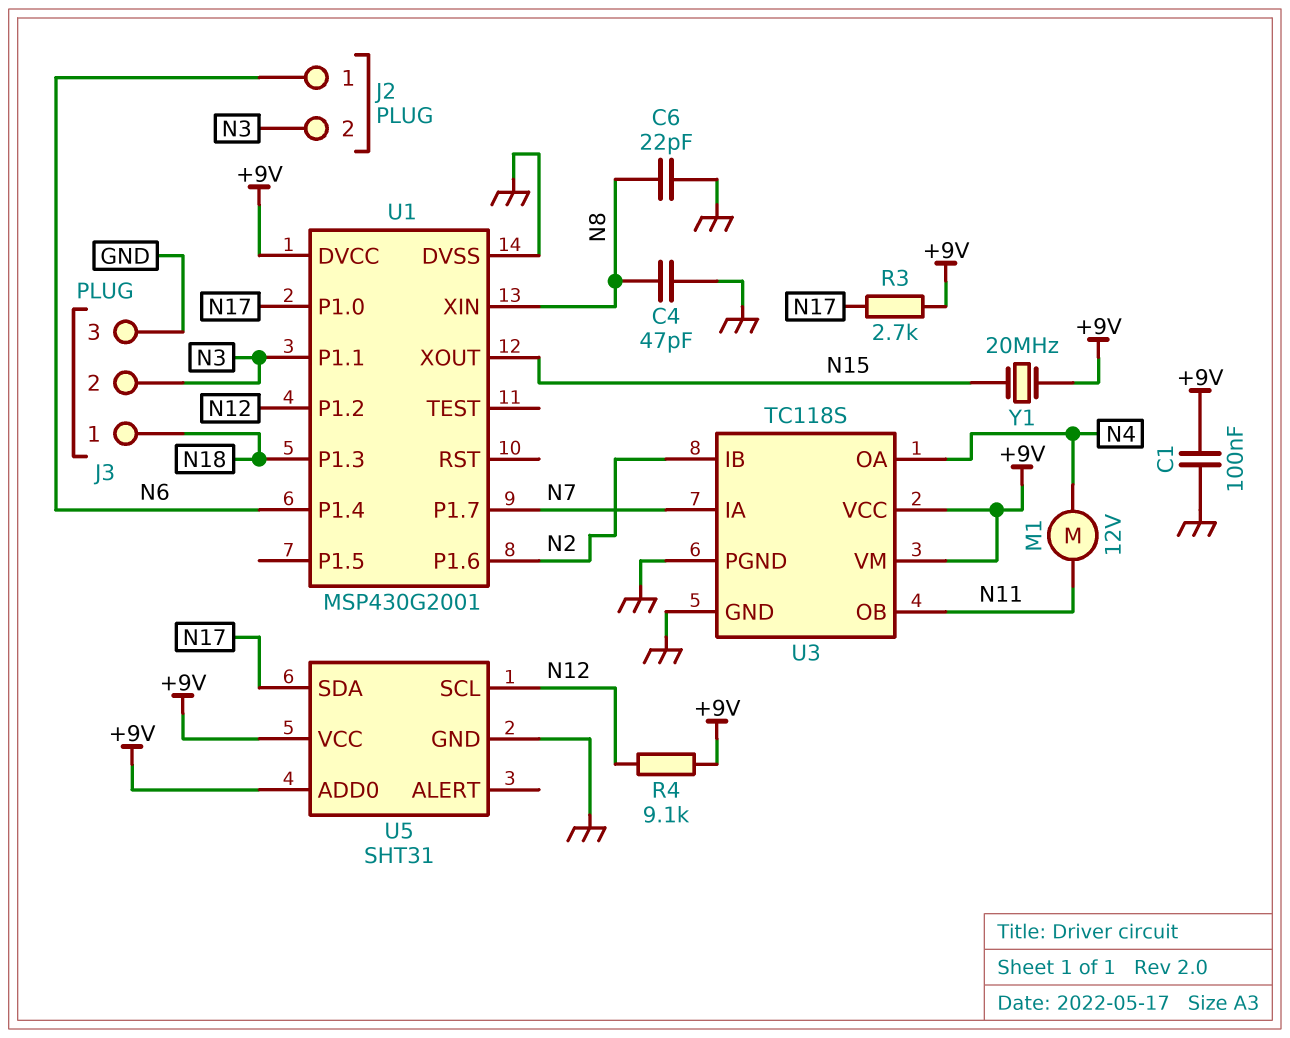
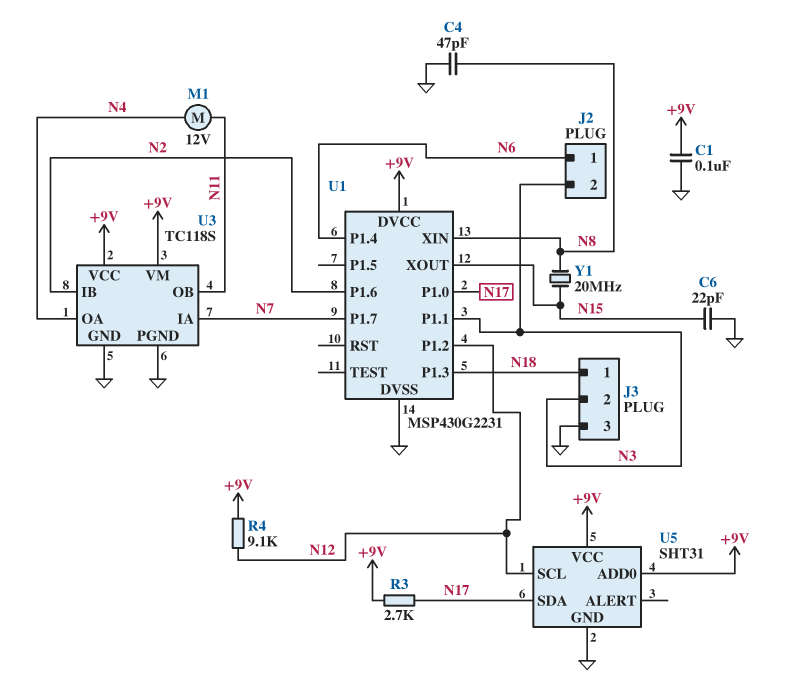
C6: 22pF (GND, N8) -> 22pF (GND, N15)
U1: MSP430G2001 -> MSP430G2231
Y1: 20MHz (+9V, N15) -> 20MHz (N8, N15)

